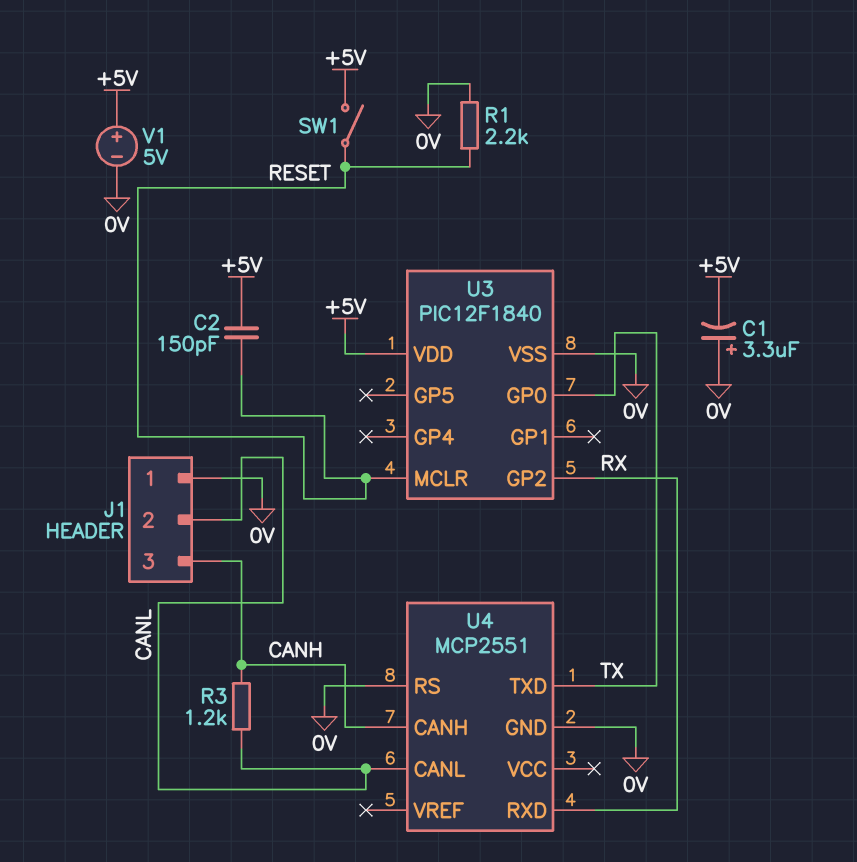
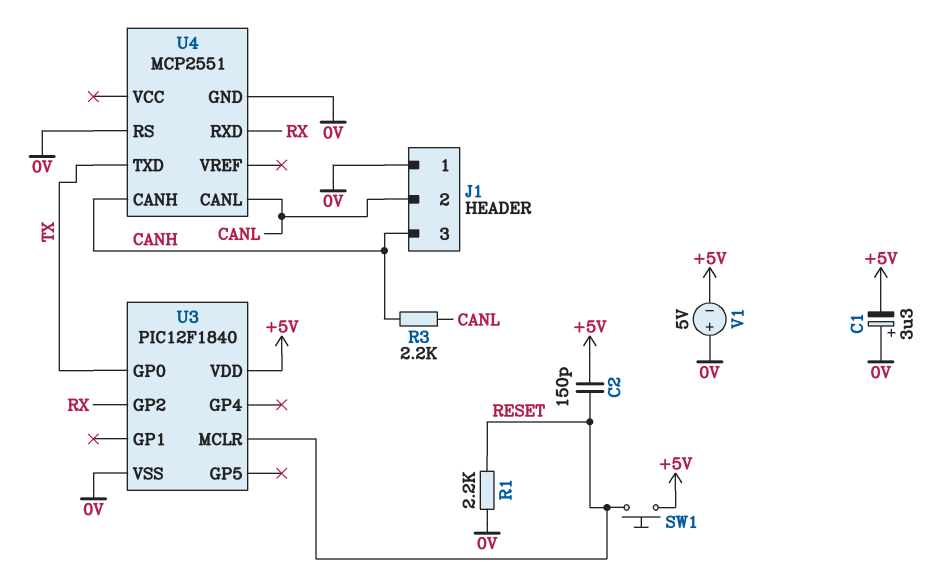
R3: 1.2k (CANH, CANL) -> 2.2k (CANH, CANL)
SW1: switch (+5V, RESET) -> button (+5V, RESET)
V1: 5V (plus +5V, minus 0V) -> 5V (plus 0V, minus +5V)

